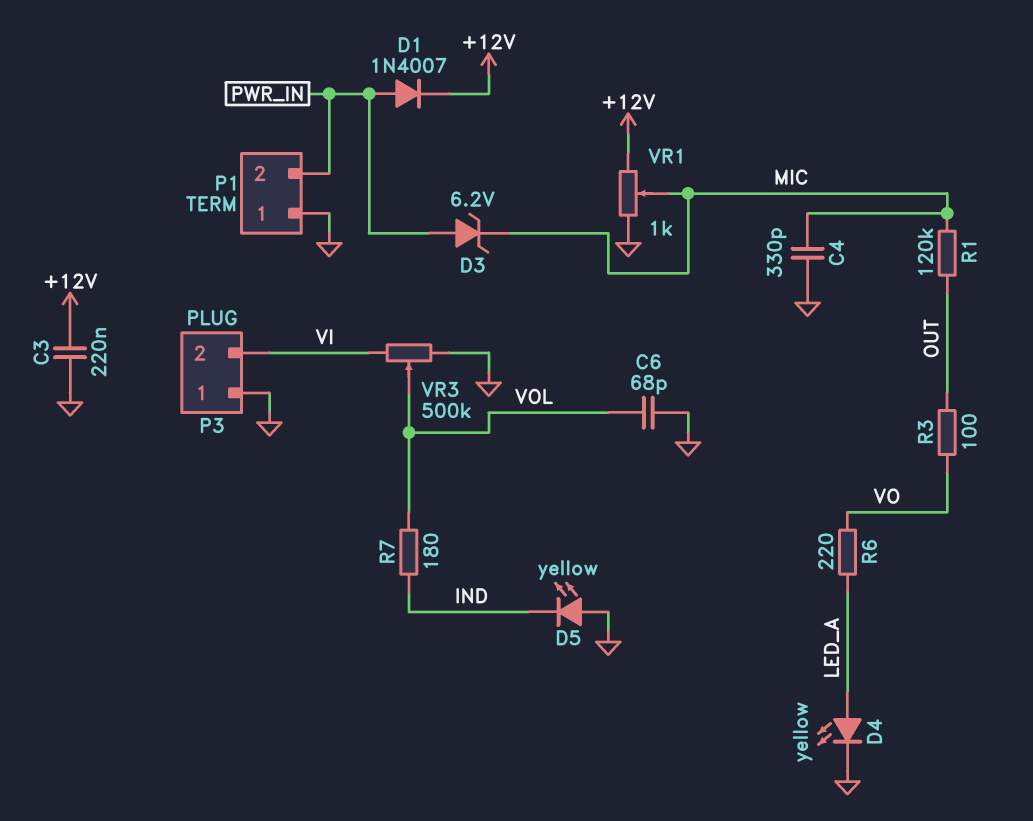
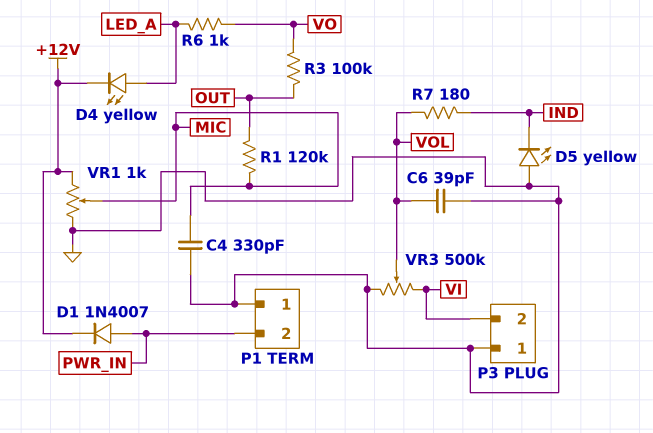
C3: 220nF (+12V, GND) -> none
C6: 68pF (GND, VOL) -> 39pF (GND, VOL)
D3: zener 6.2V (A PWR_IN, K MIC) -> none
D4: LED yellow (A LED_A, K GND) -> LED yellow (A LED_A, K +12V)
R3: 100 (OUT, VO) -> 100k (OUT, VO)
R6: 220 (LED_A, VO) -> 1k (LED_A, VO)

